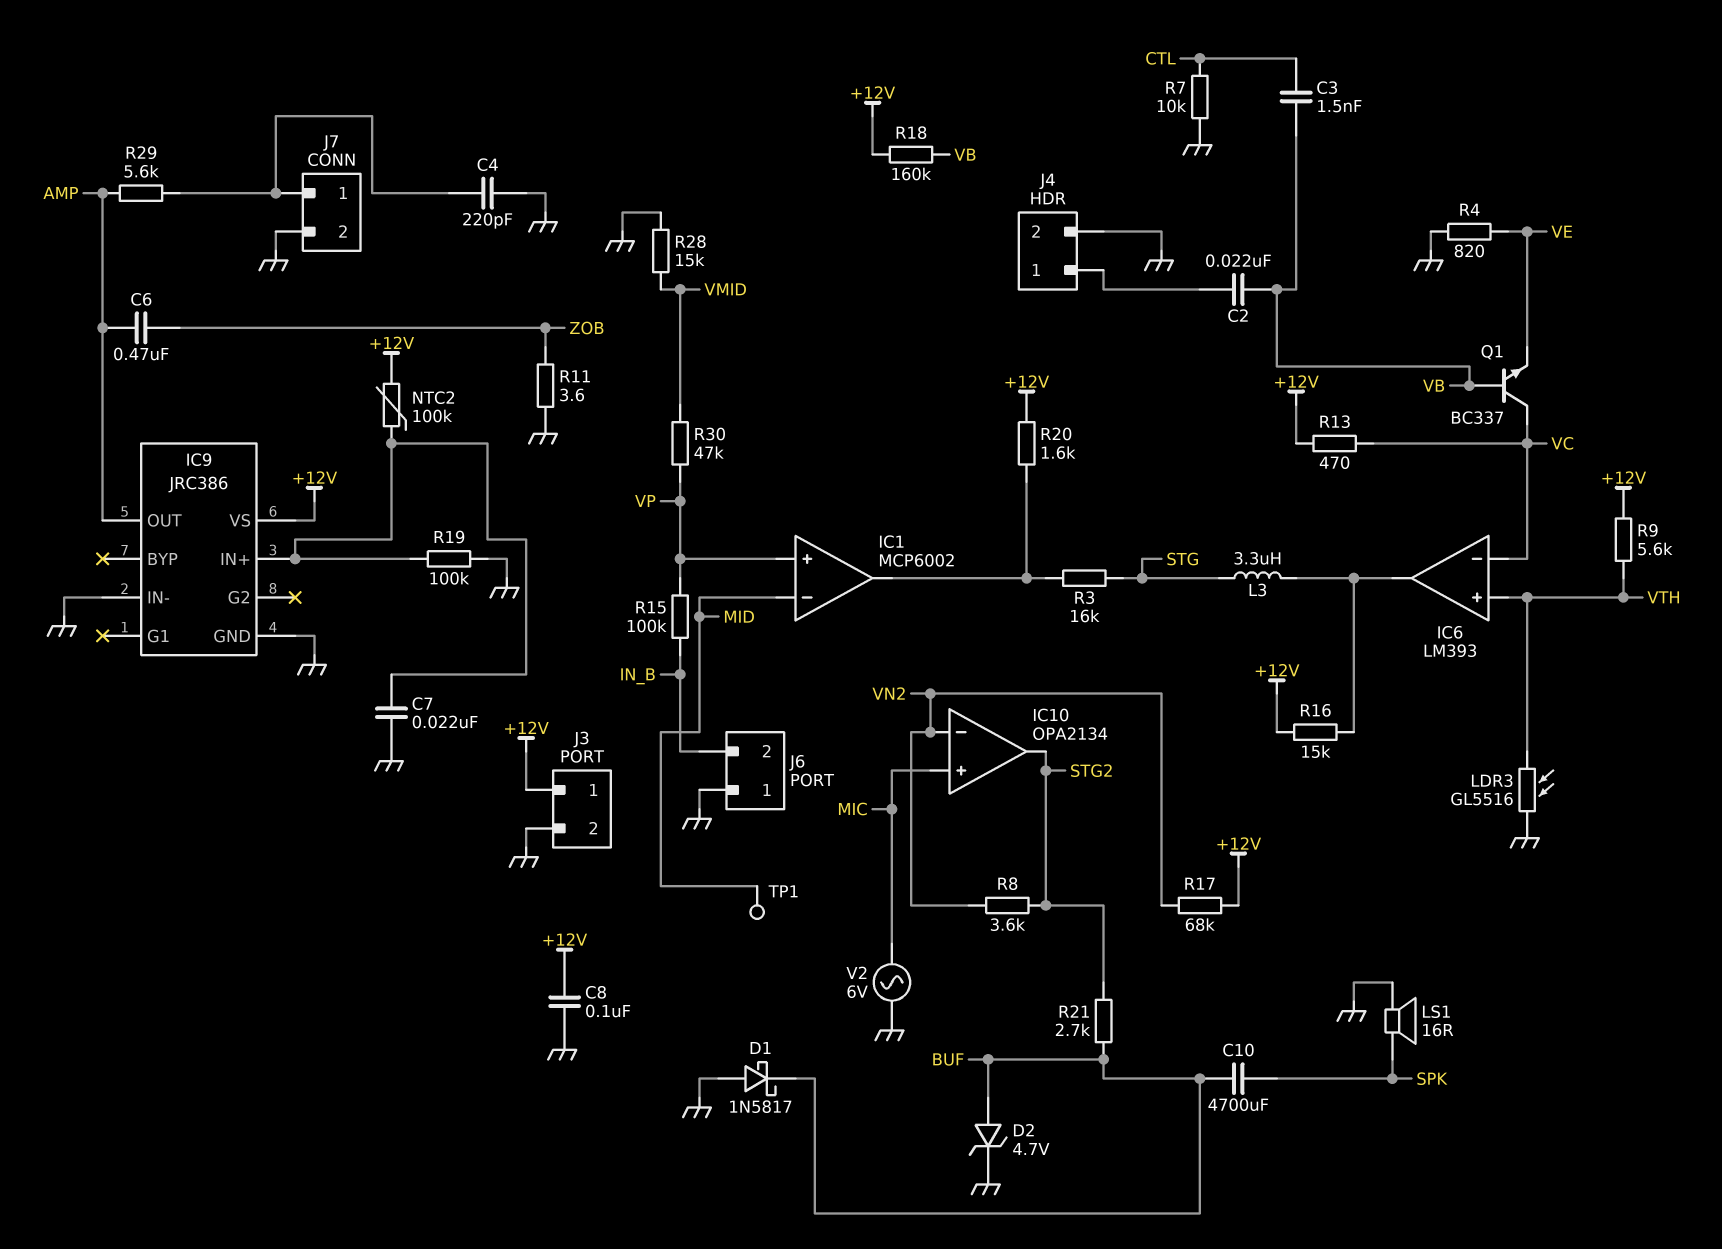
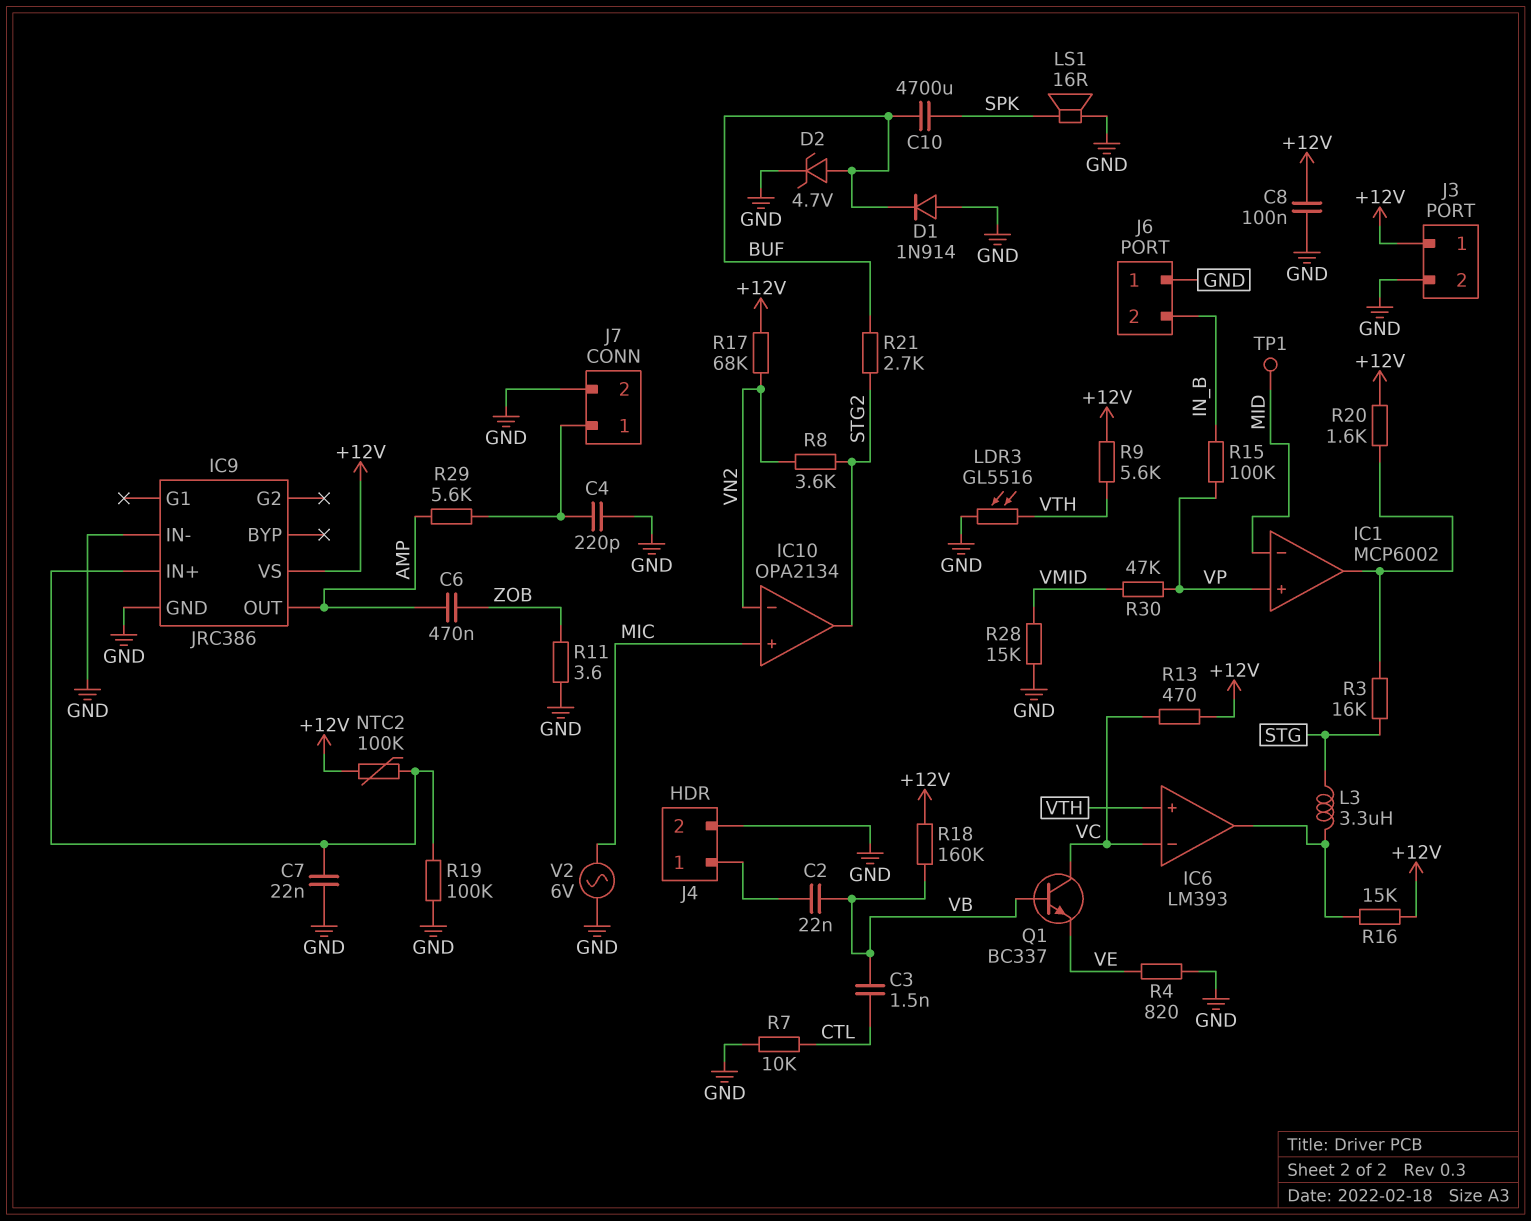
D1: schottky 1N5817 (A GND, K BUF) -> diode 1N914 (A GND, K BUF)

